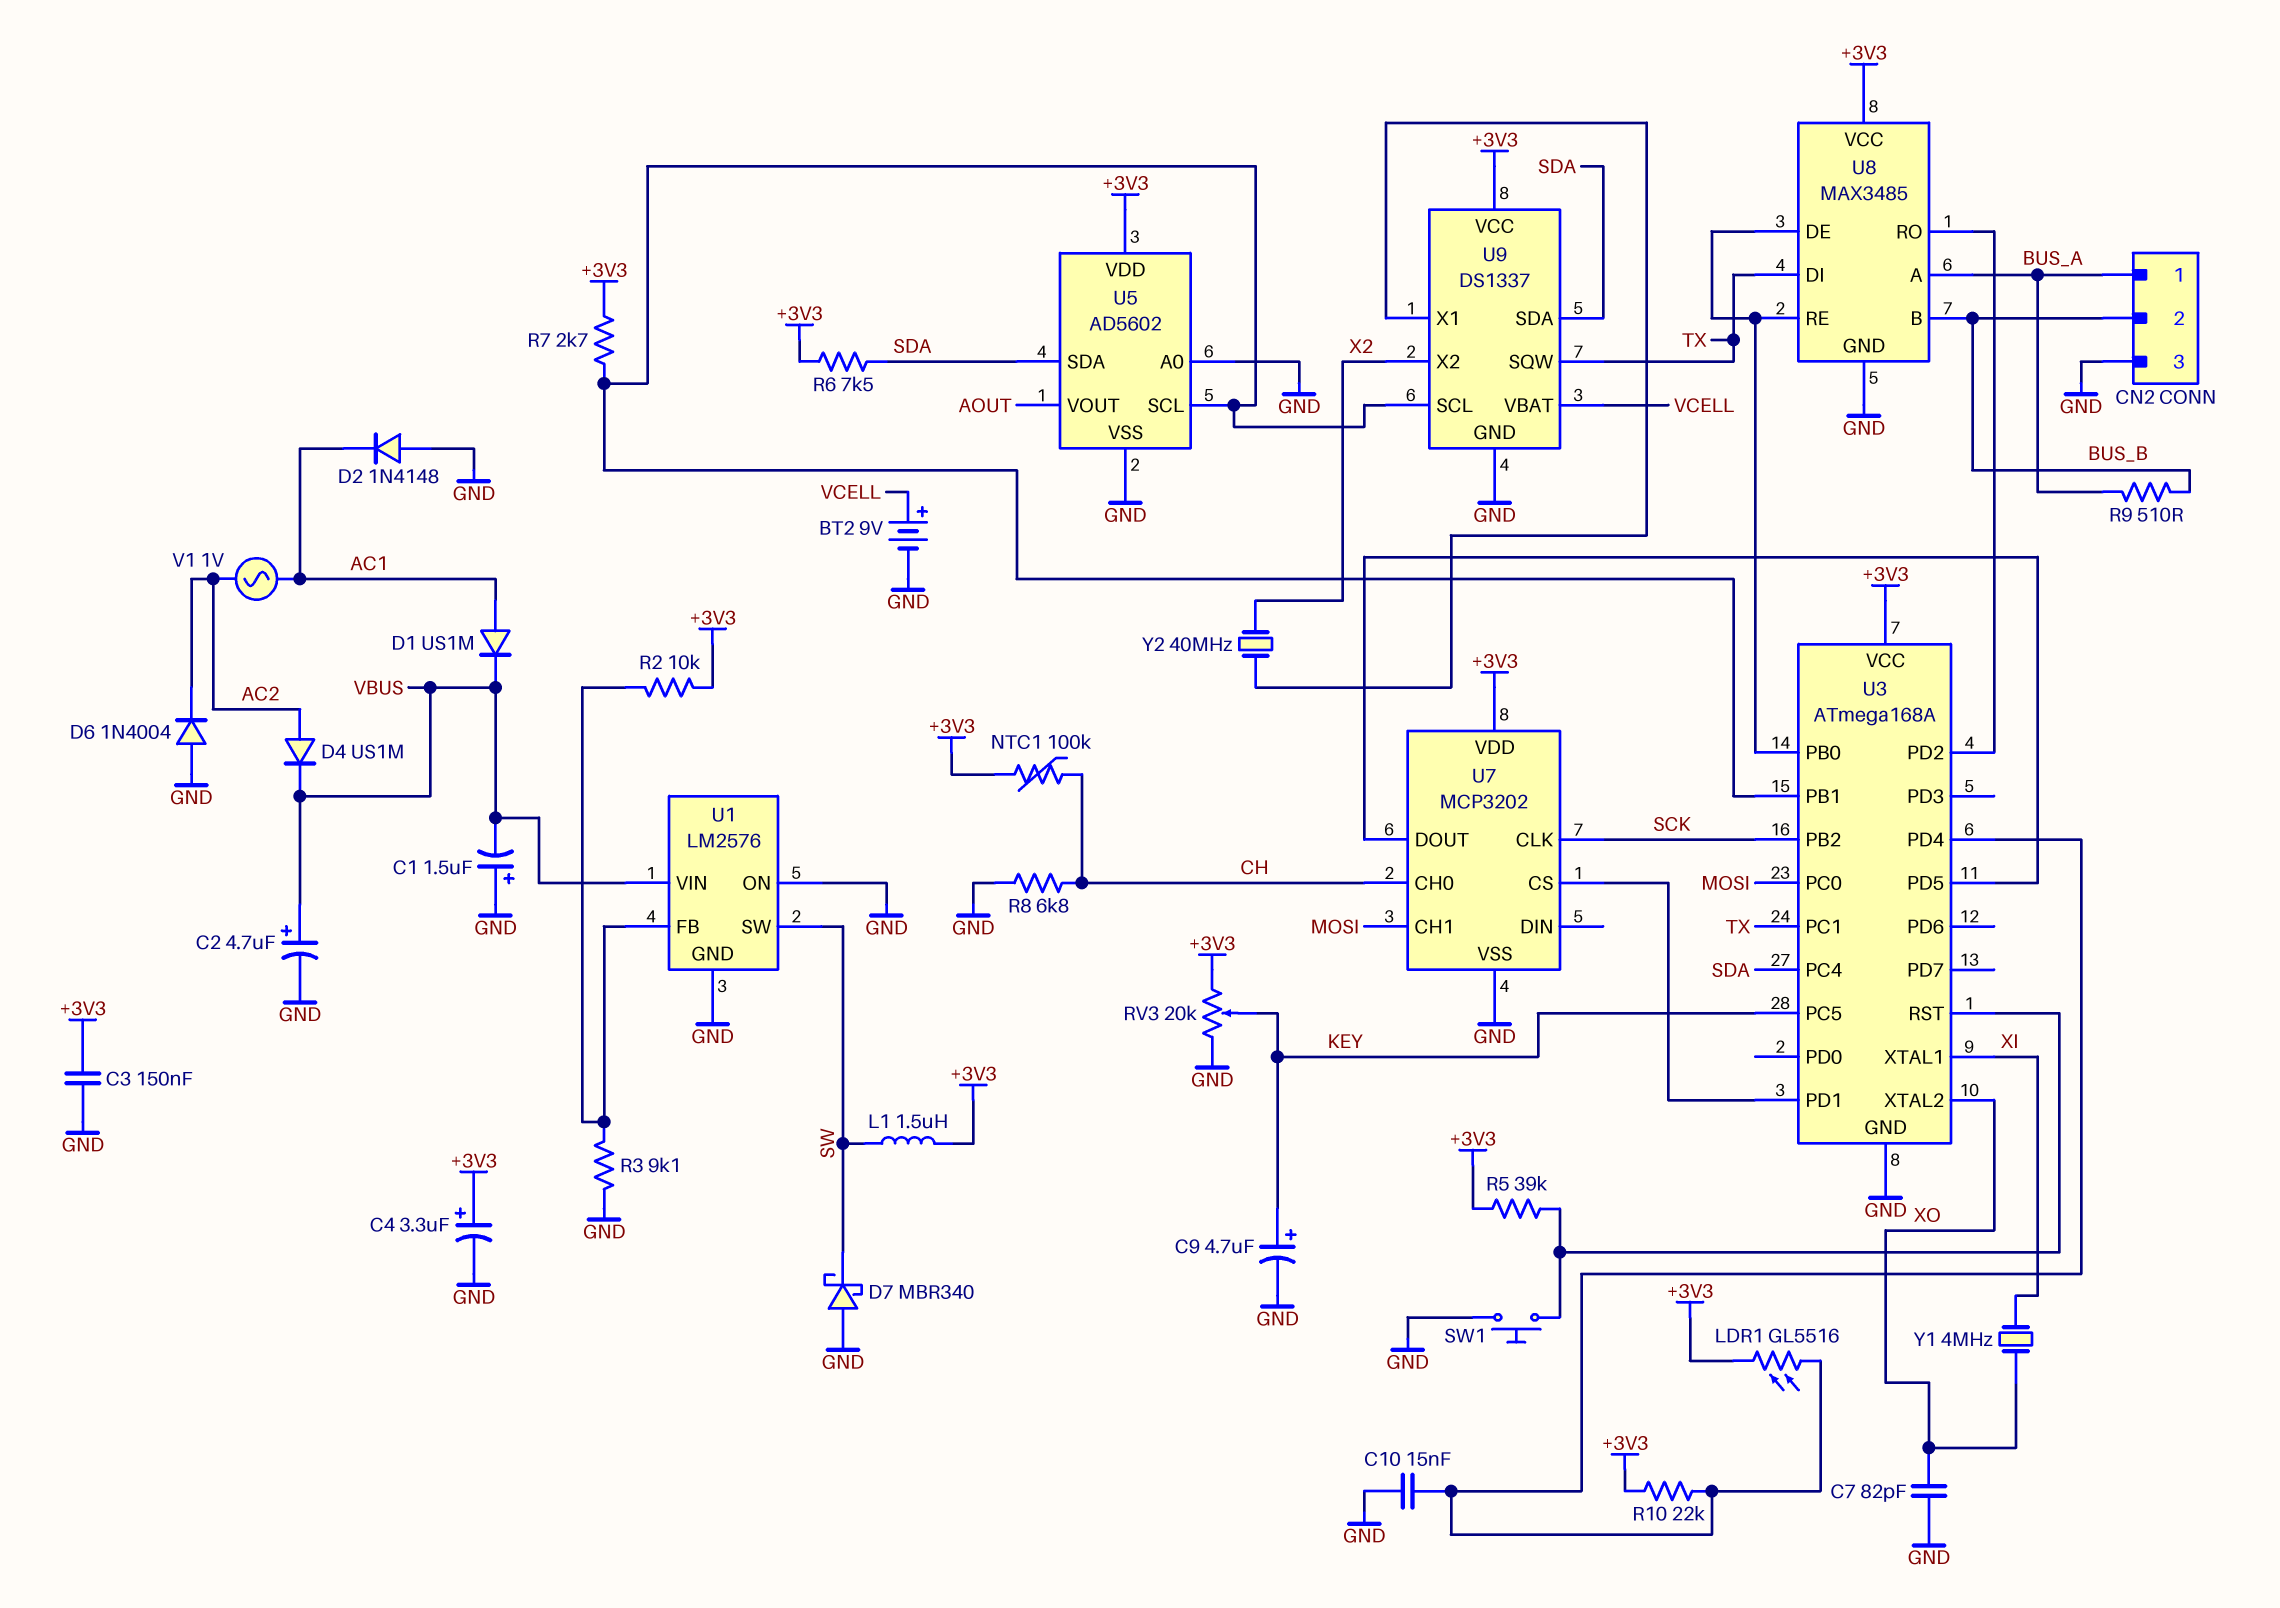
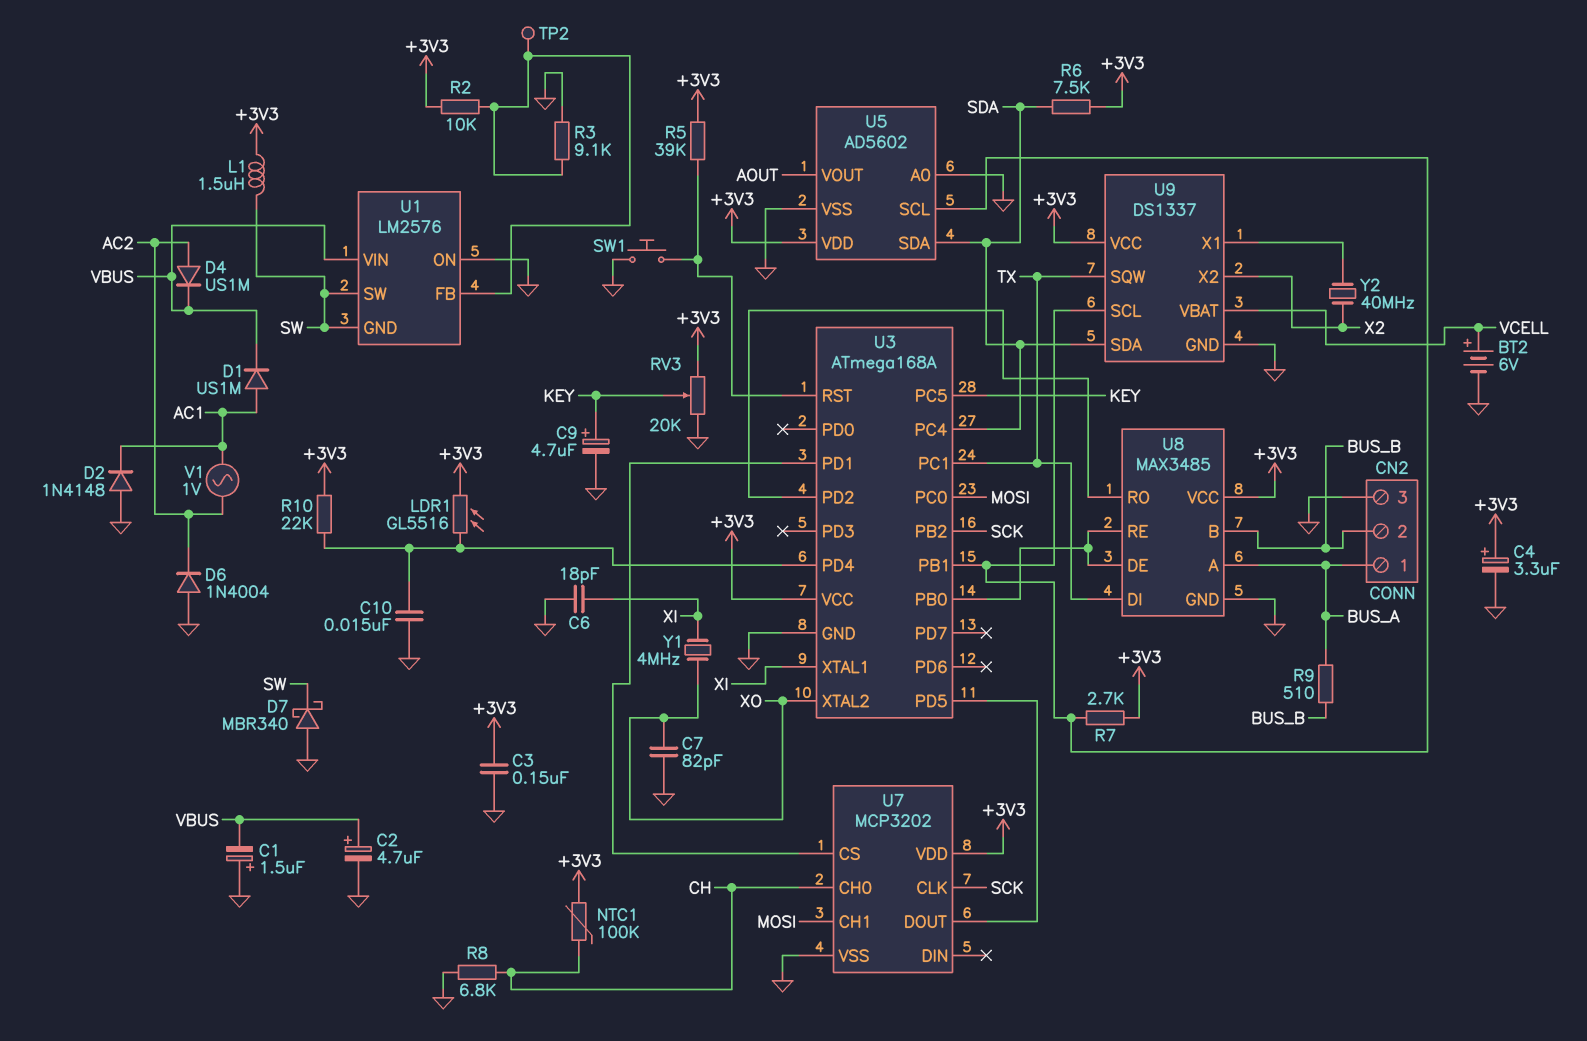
BT2: 9V (plus VCELL, minus GND) -> 6V (plus VCELL, minus GND)
C6: none -> 18pF (GND, XI)
TP2: none -> test point (U1/FB)
U1 pin GND: GND -> SW

